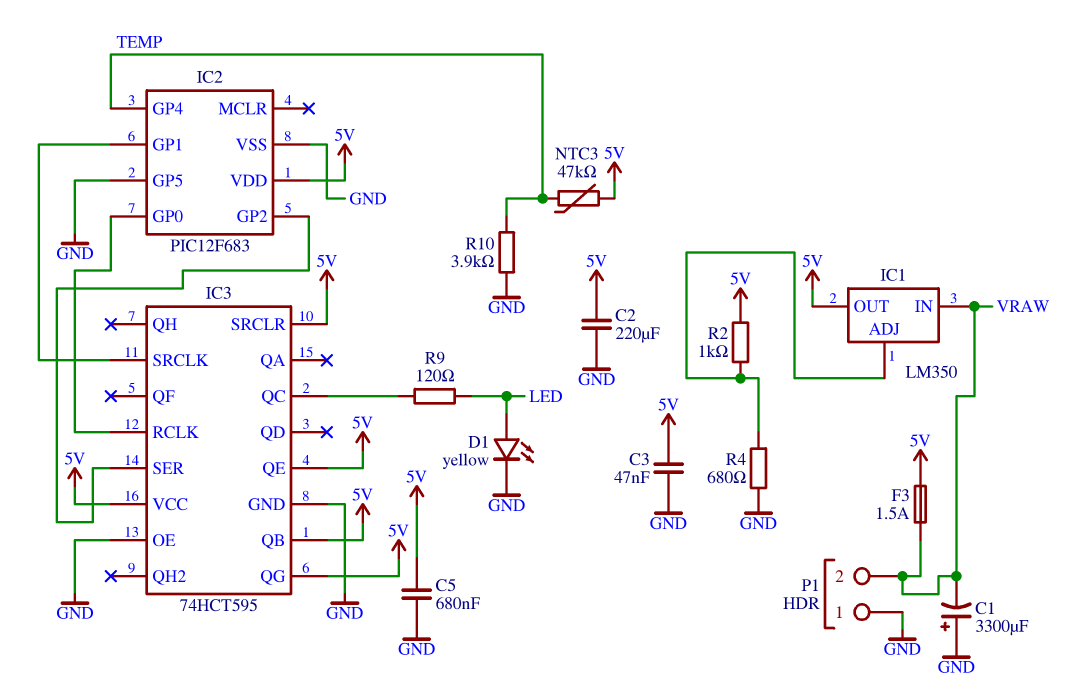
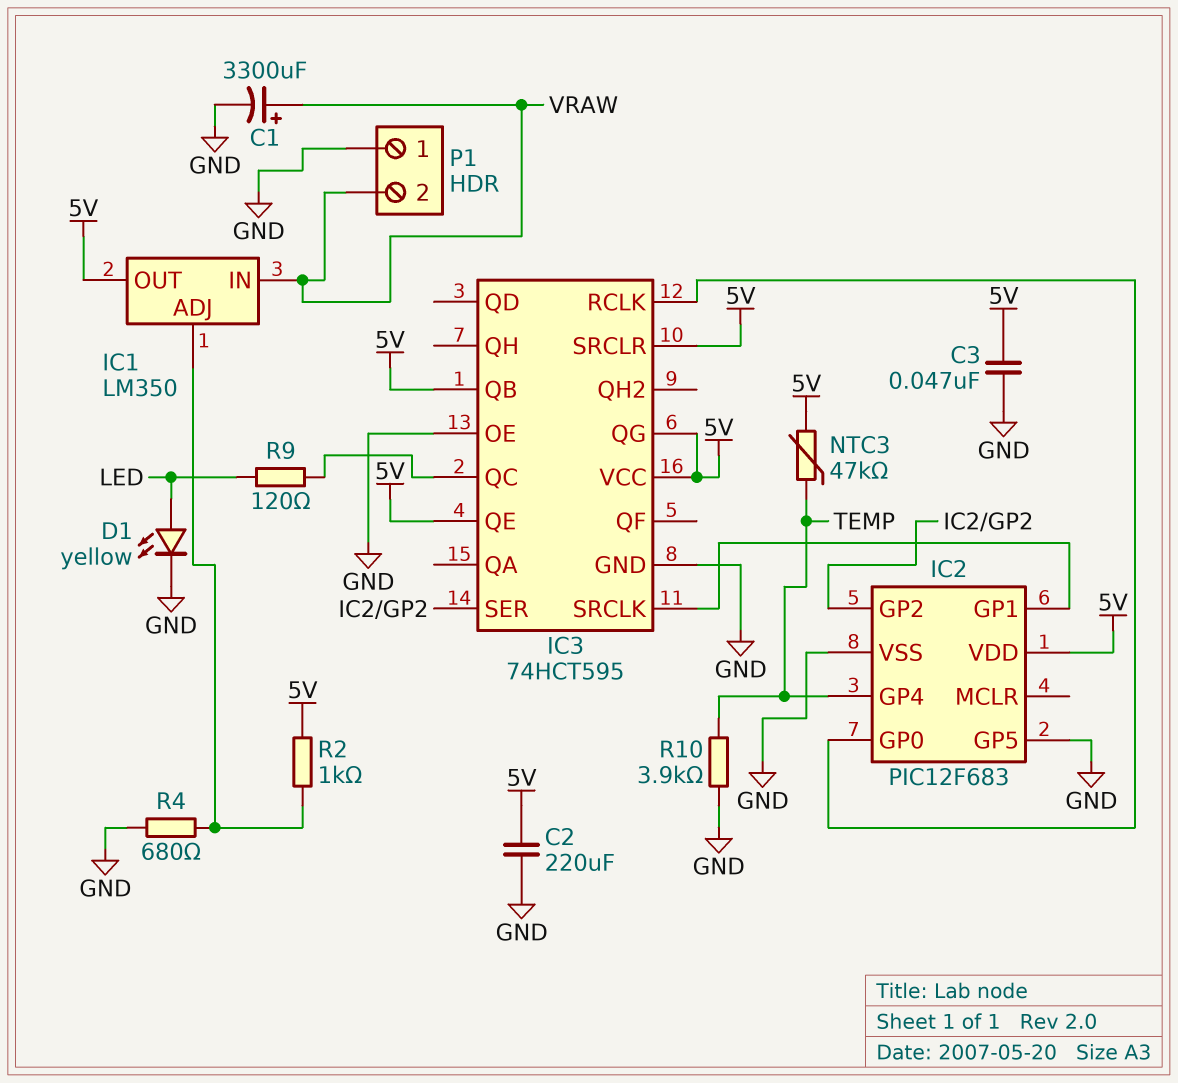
C1: 3300uF (plus GND, minus VRAW) -> 3300uF (plus VRAW, minus GND)
C5: 680nF (5V, GND) -> none
F3: 1.5A (5V, VRAW) -> none

